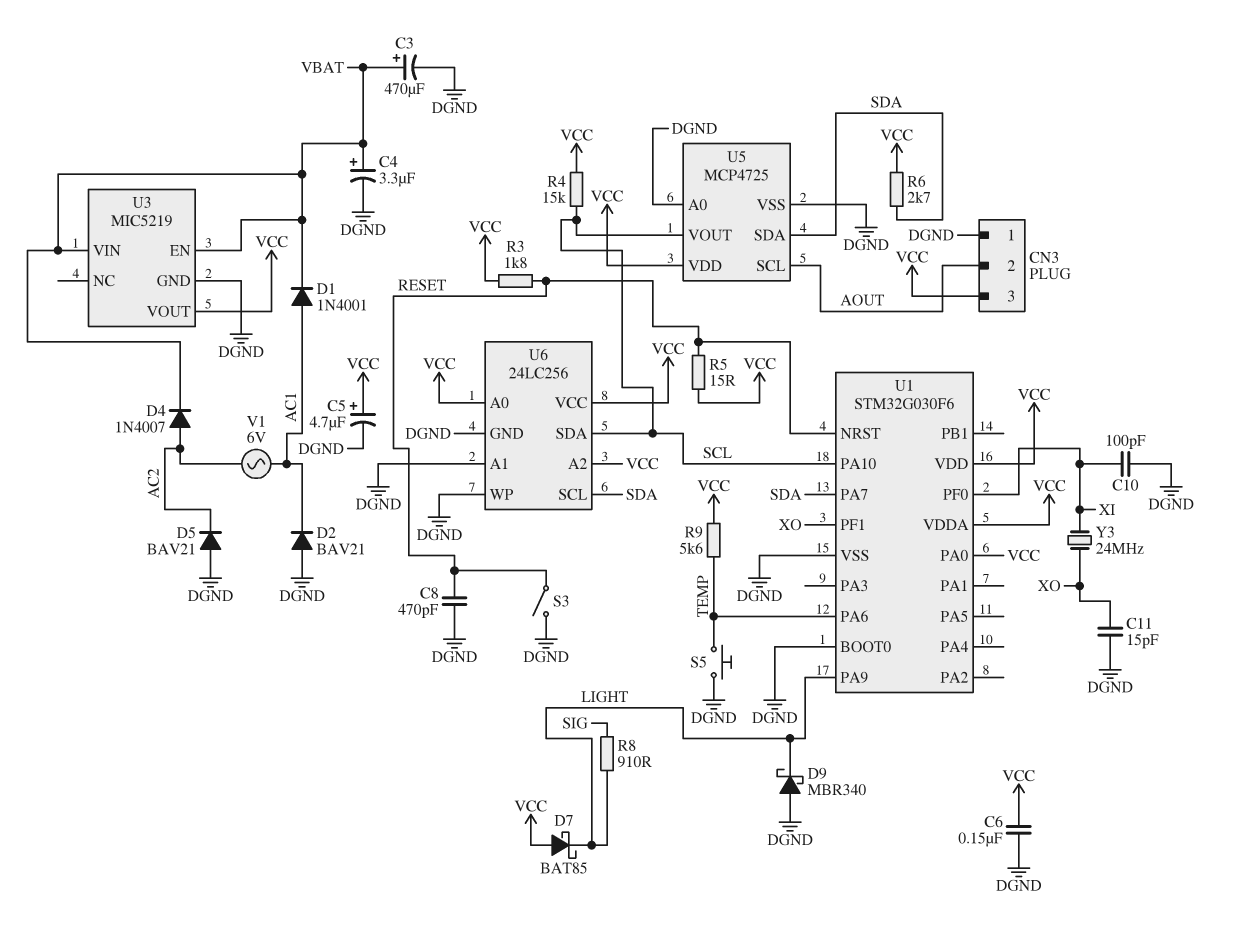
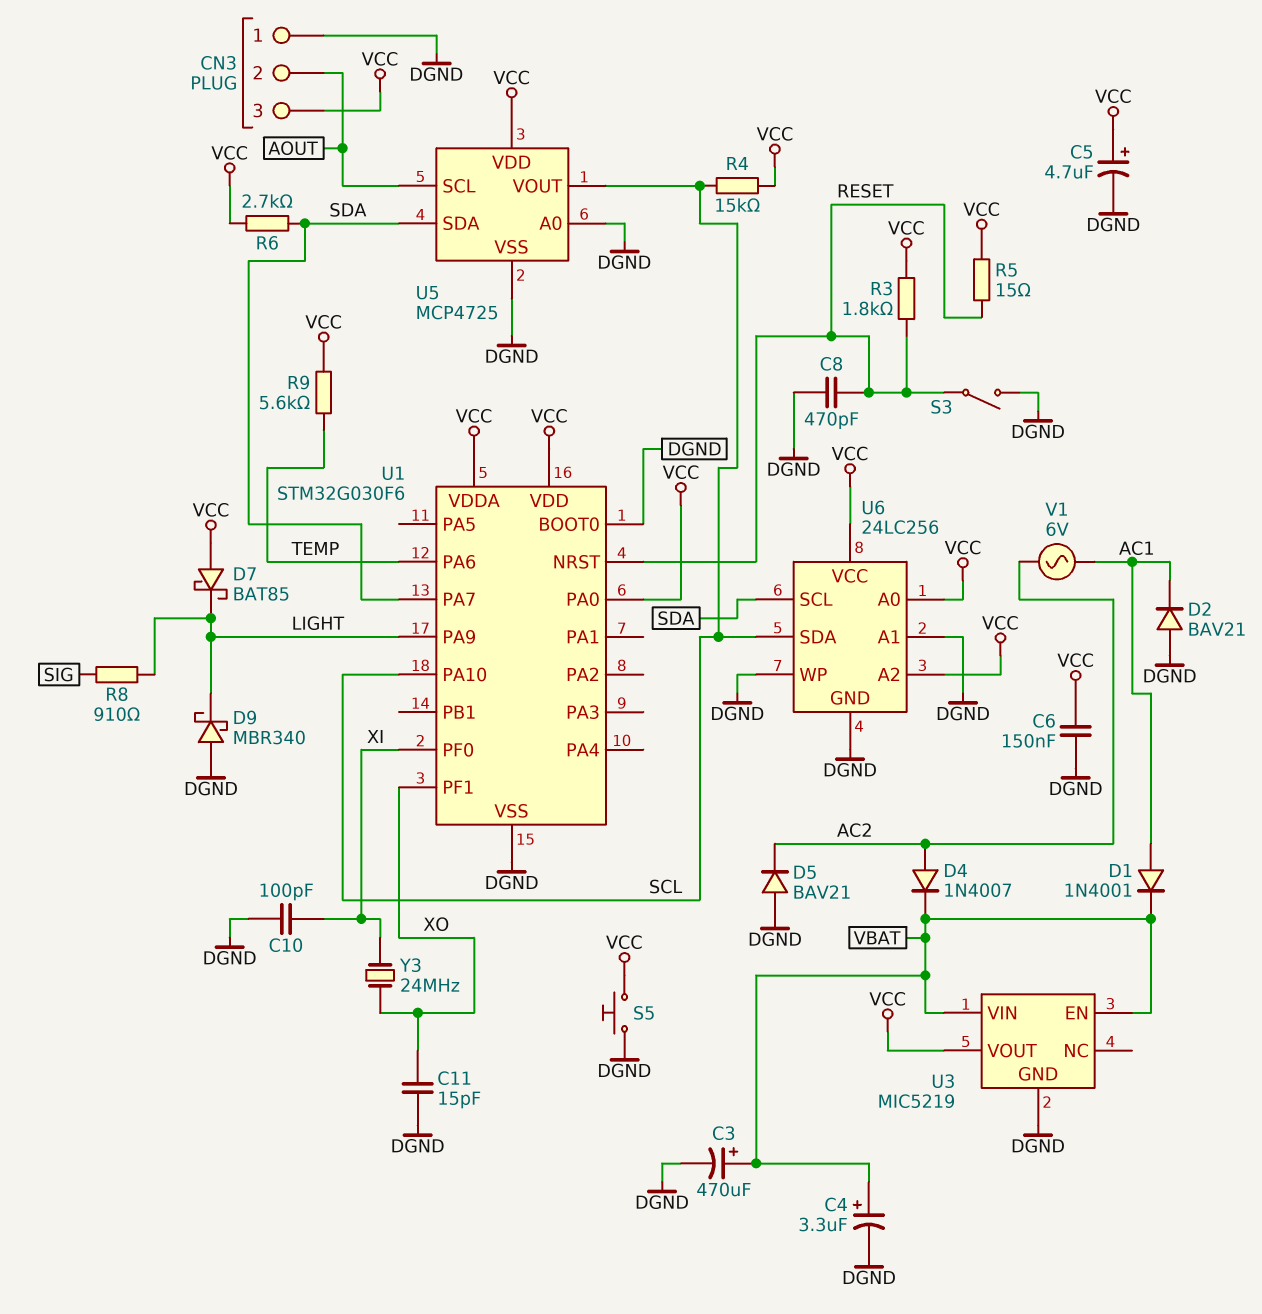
S5: button (DGND, TEMP) -> button (DGND, VCC)

